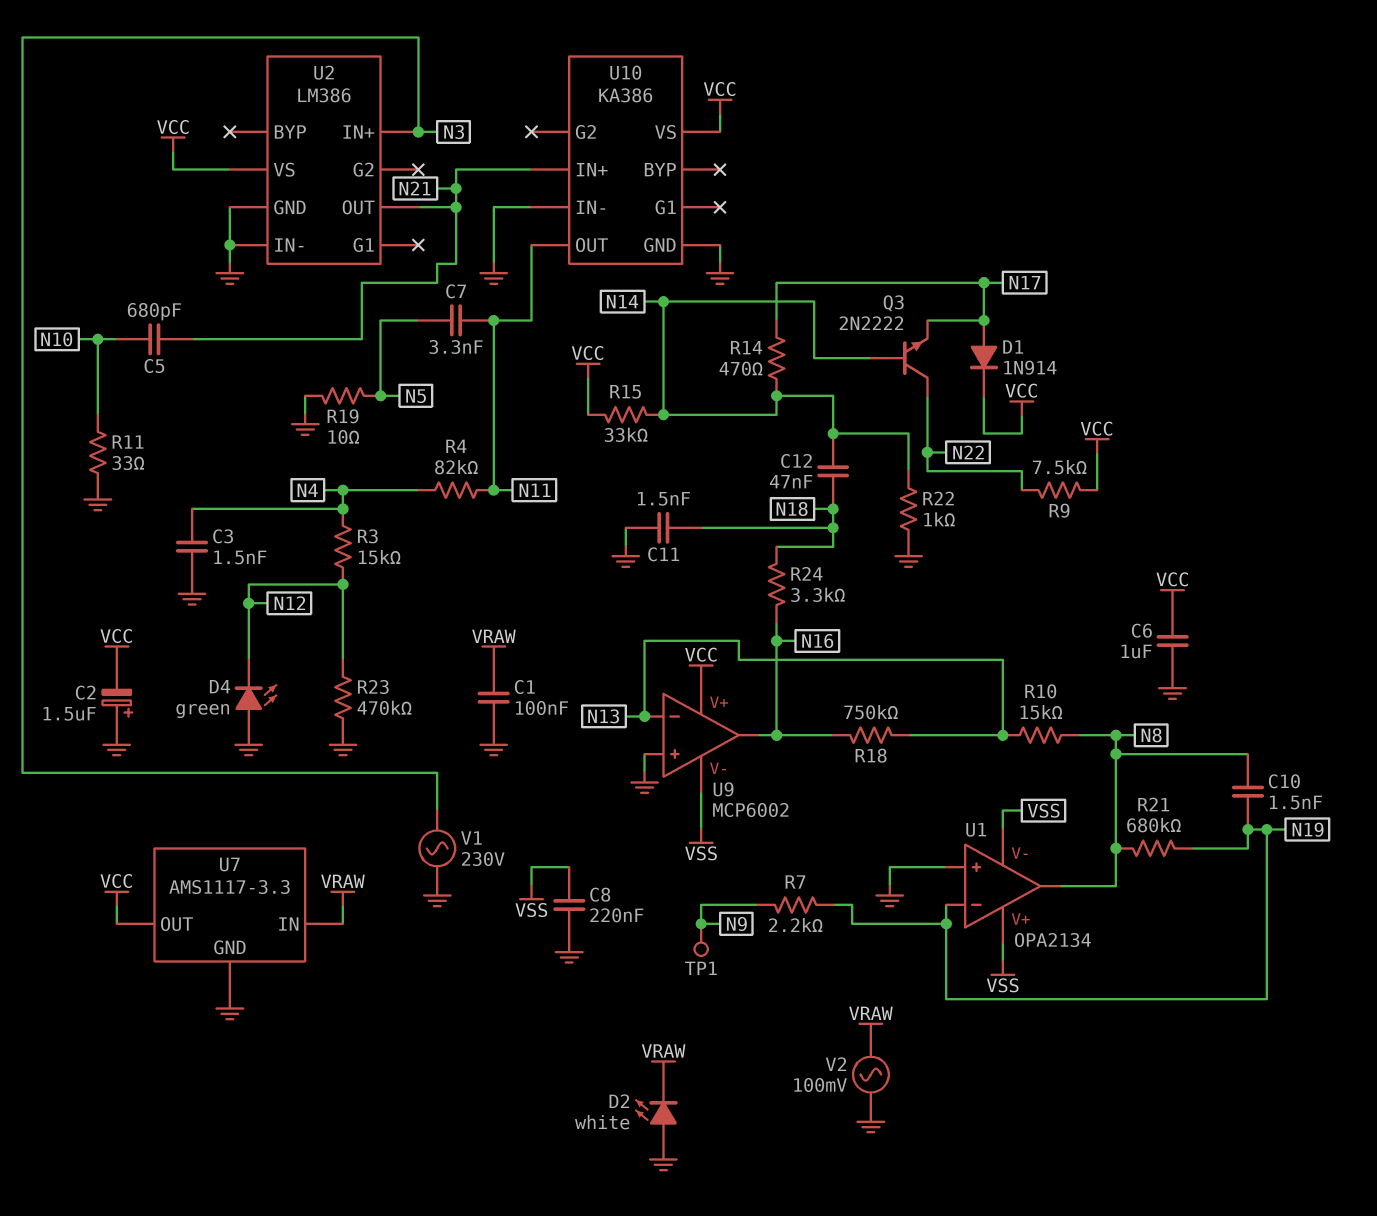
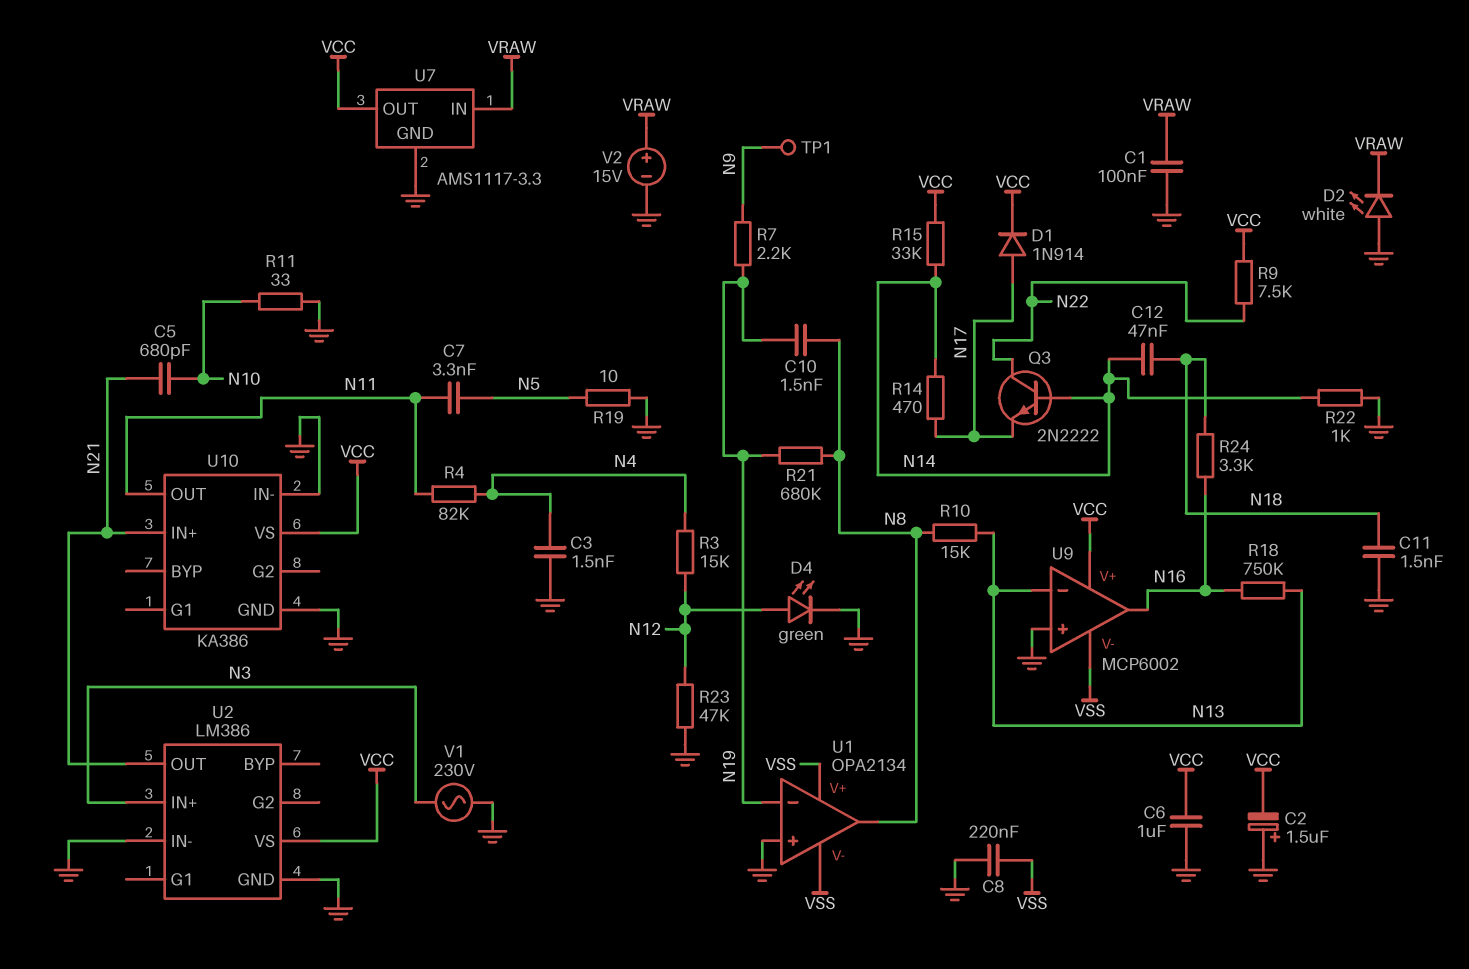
D4: LED green (A GND, K N12) -> LED green (A N12, K GND)
R23: 470k (GND, N12) -> 47k (GND, N12)
V2: AC 100mV (GND, VRAW) -> 15V (plus VRAW, minus GND)

